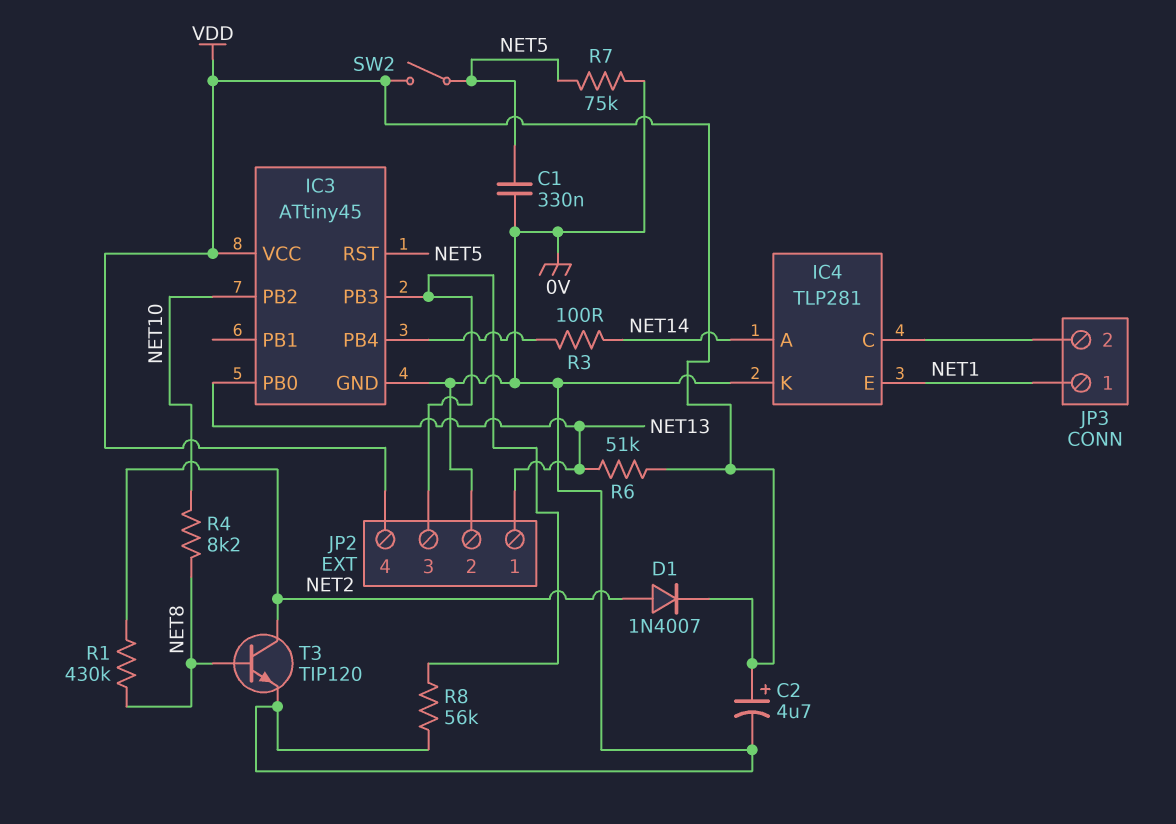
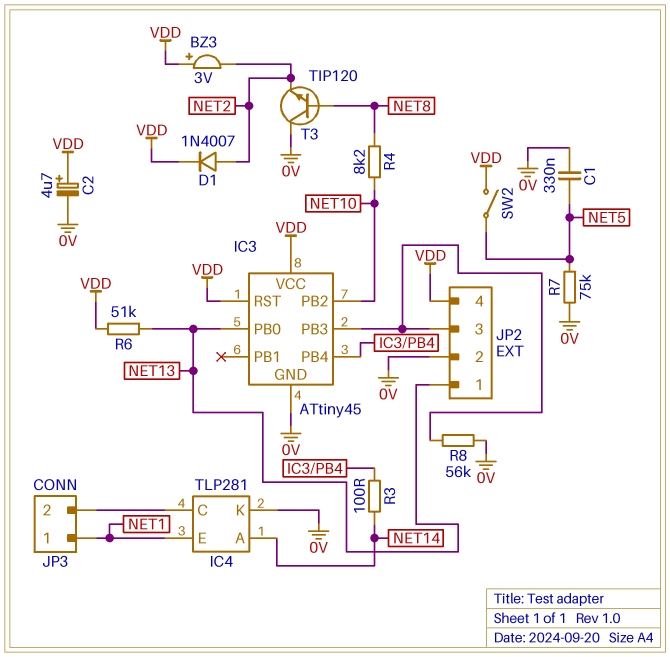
BZ3: none -> buzzer 3V (plus VDD, minus NET2)
IC3 pin RST: NET5 -> VDD
R1: 430k (NET2, NET8) -> none
T3: NPN TIP120 (B NET8, C NET2, E 0V) -> NPN TIP120 (B NET8, C 0V, E NET2)

